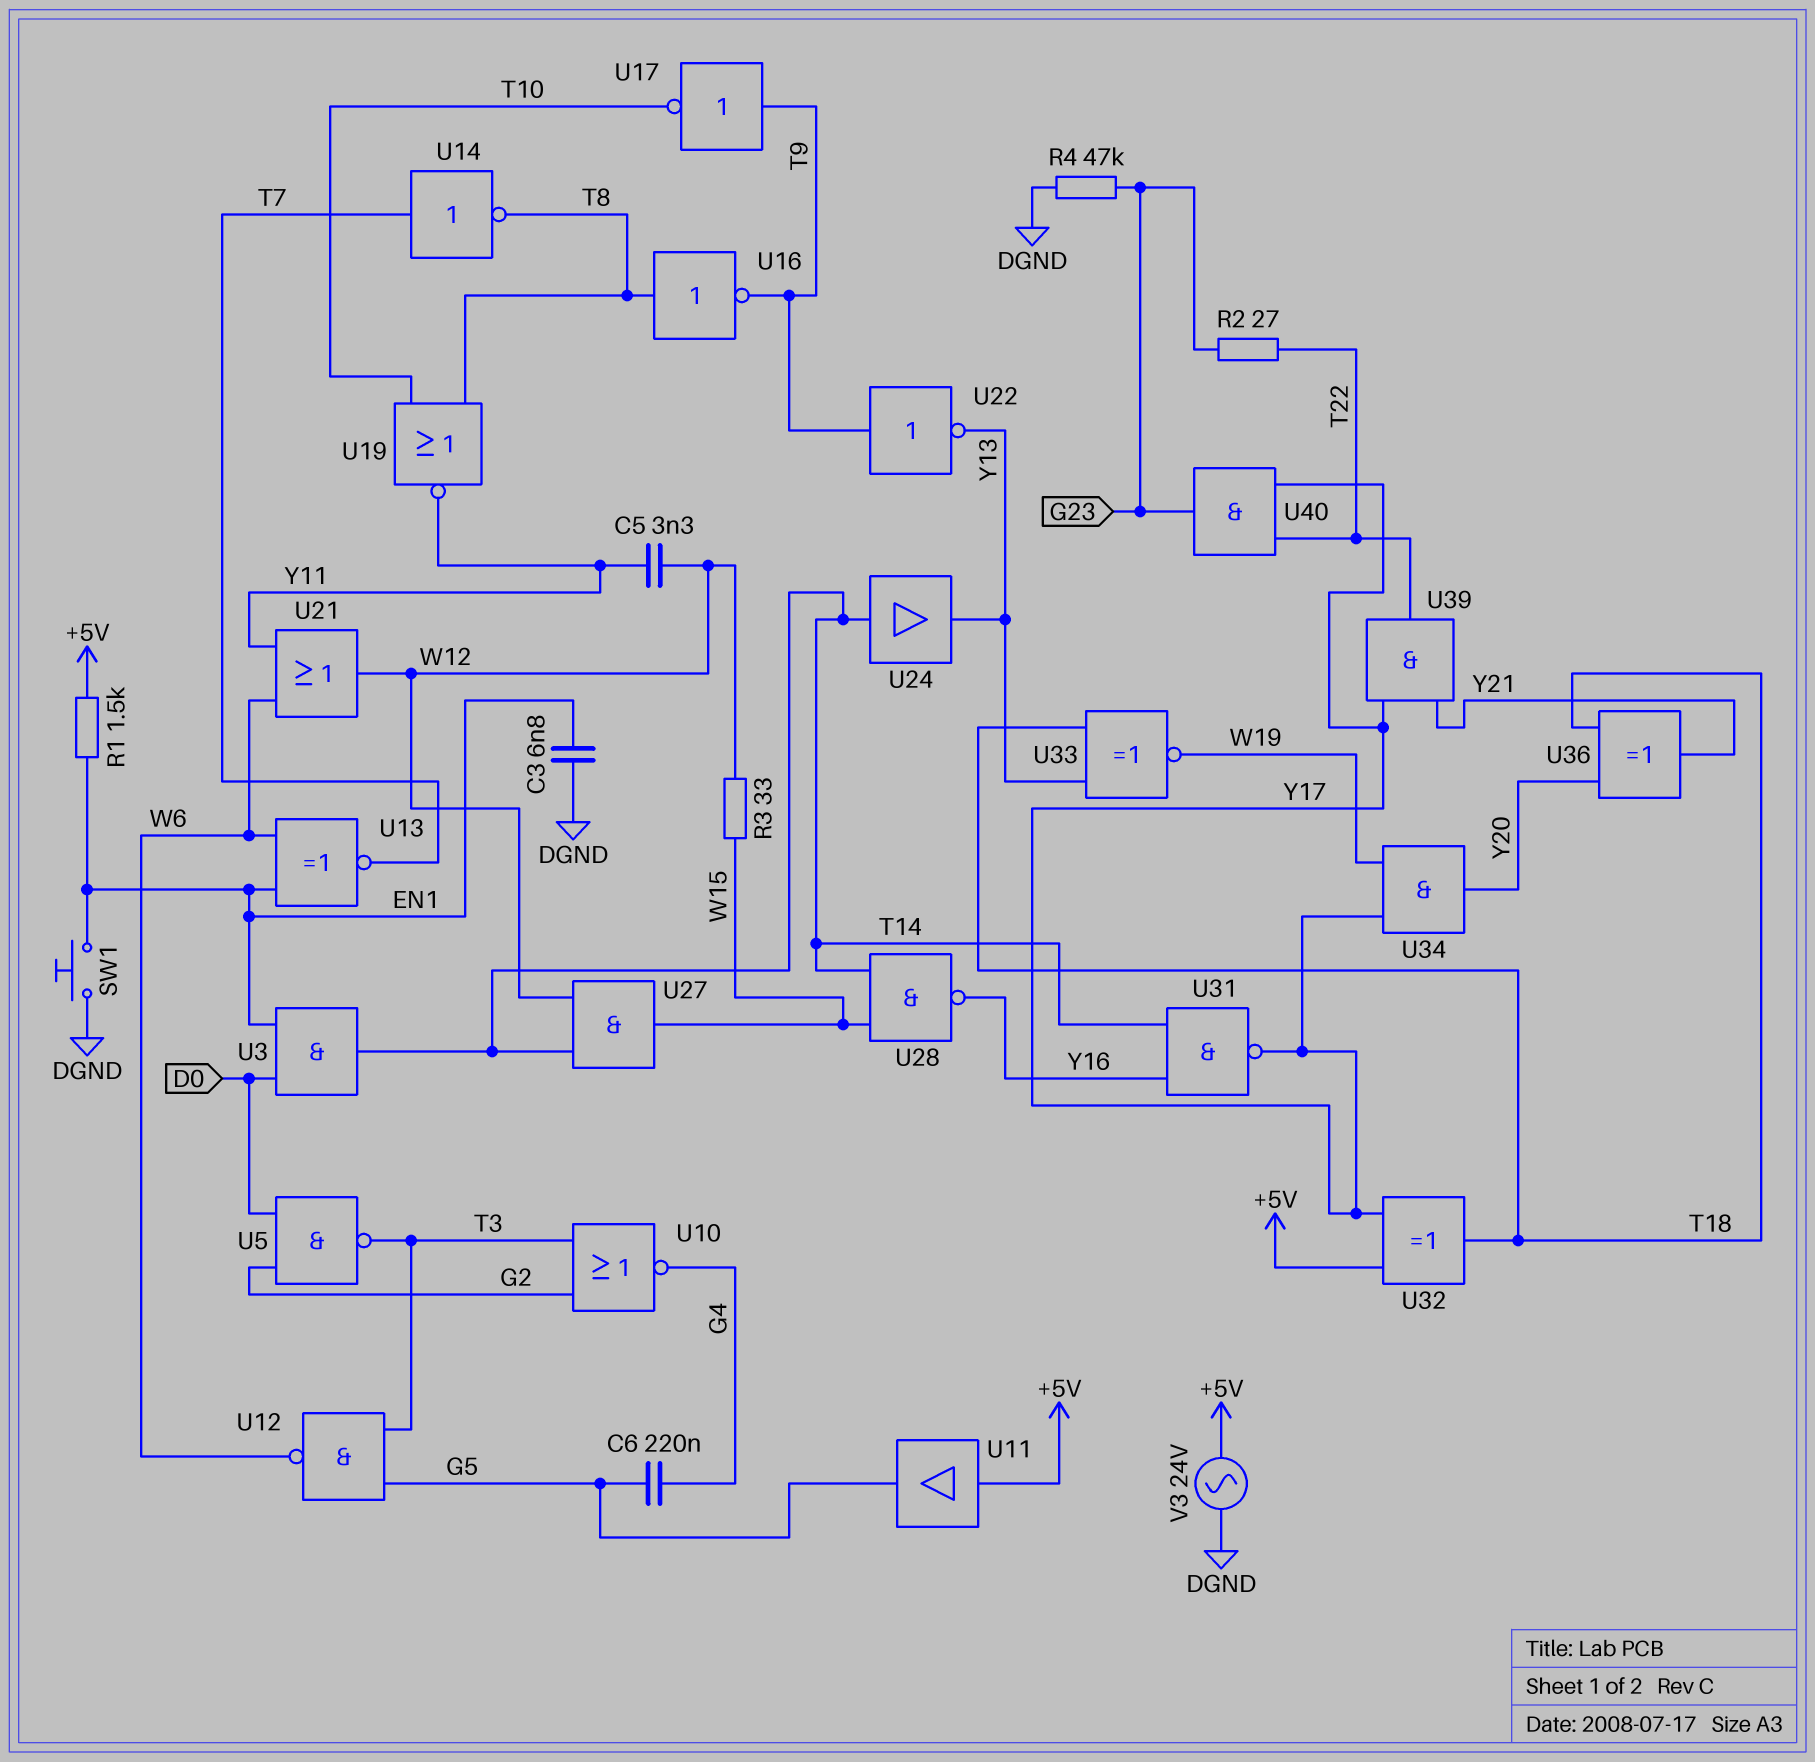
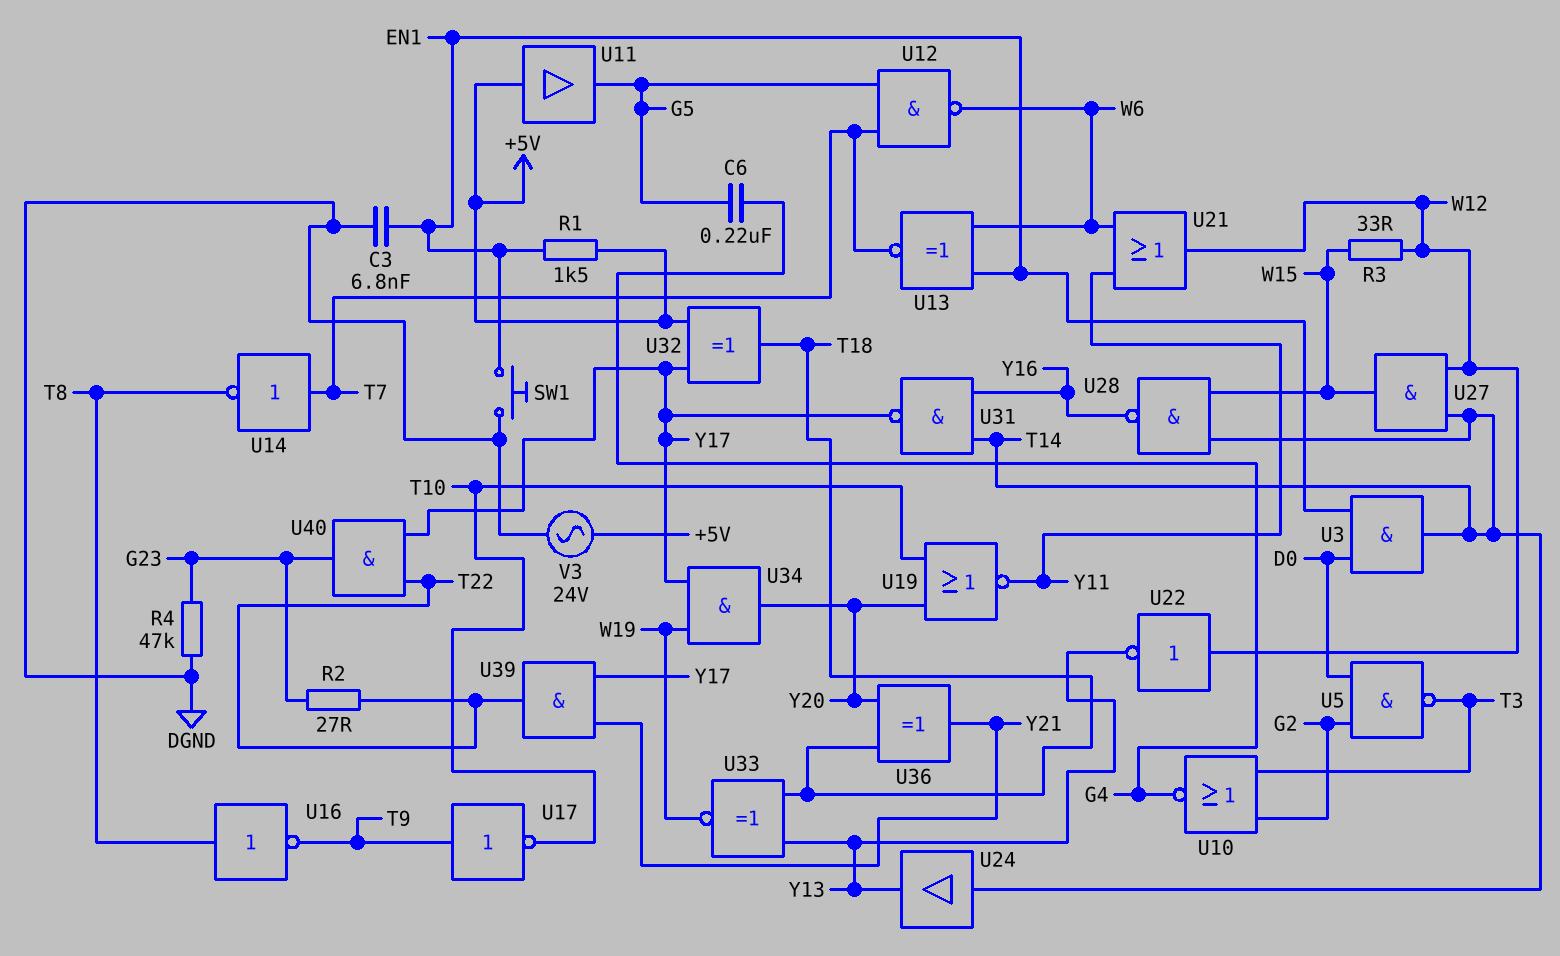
C5: 3.3nF (W12, Y11) -> none
U12: NAND (in G5, in T3, out W6) -> NAND (in G5, in T7, out W6)
U19: NOR (in T8, in T10, out Y11) -> NOR (in T10, in Y20, out Y11)
U22: NOT (in T9, out Y13) -> NOT (in W12, out Y13)

